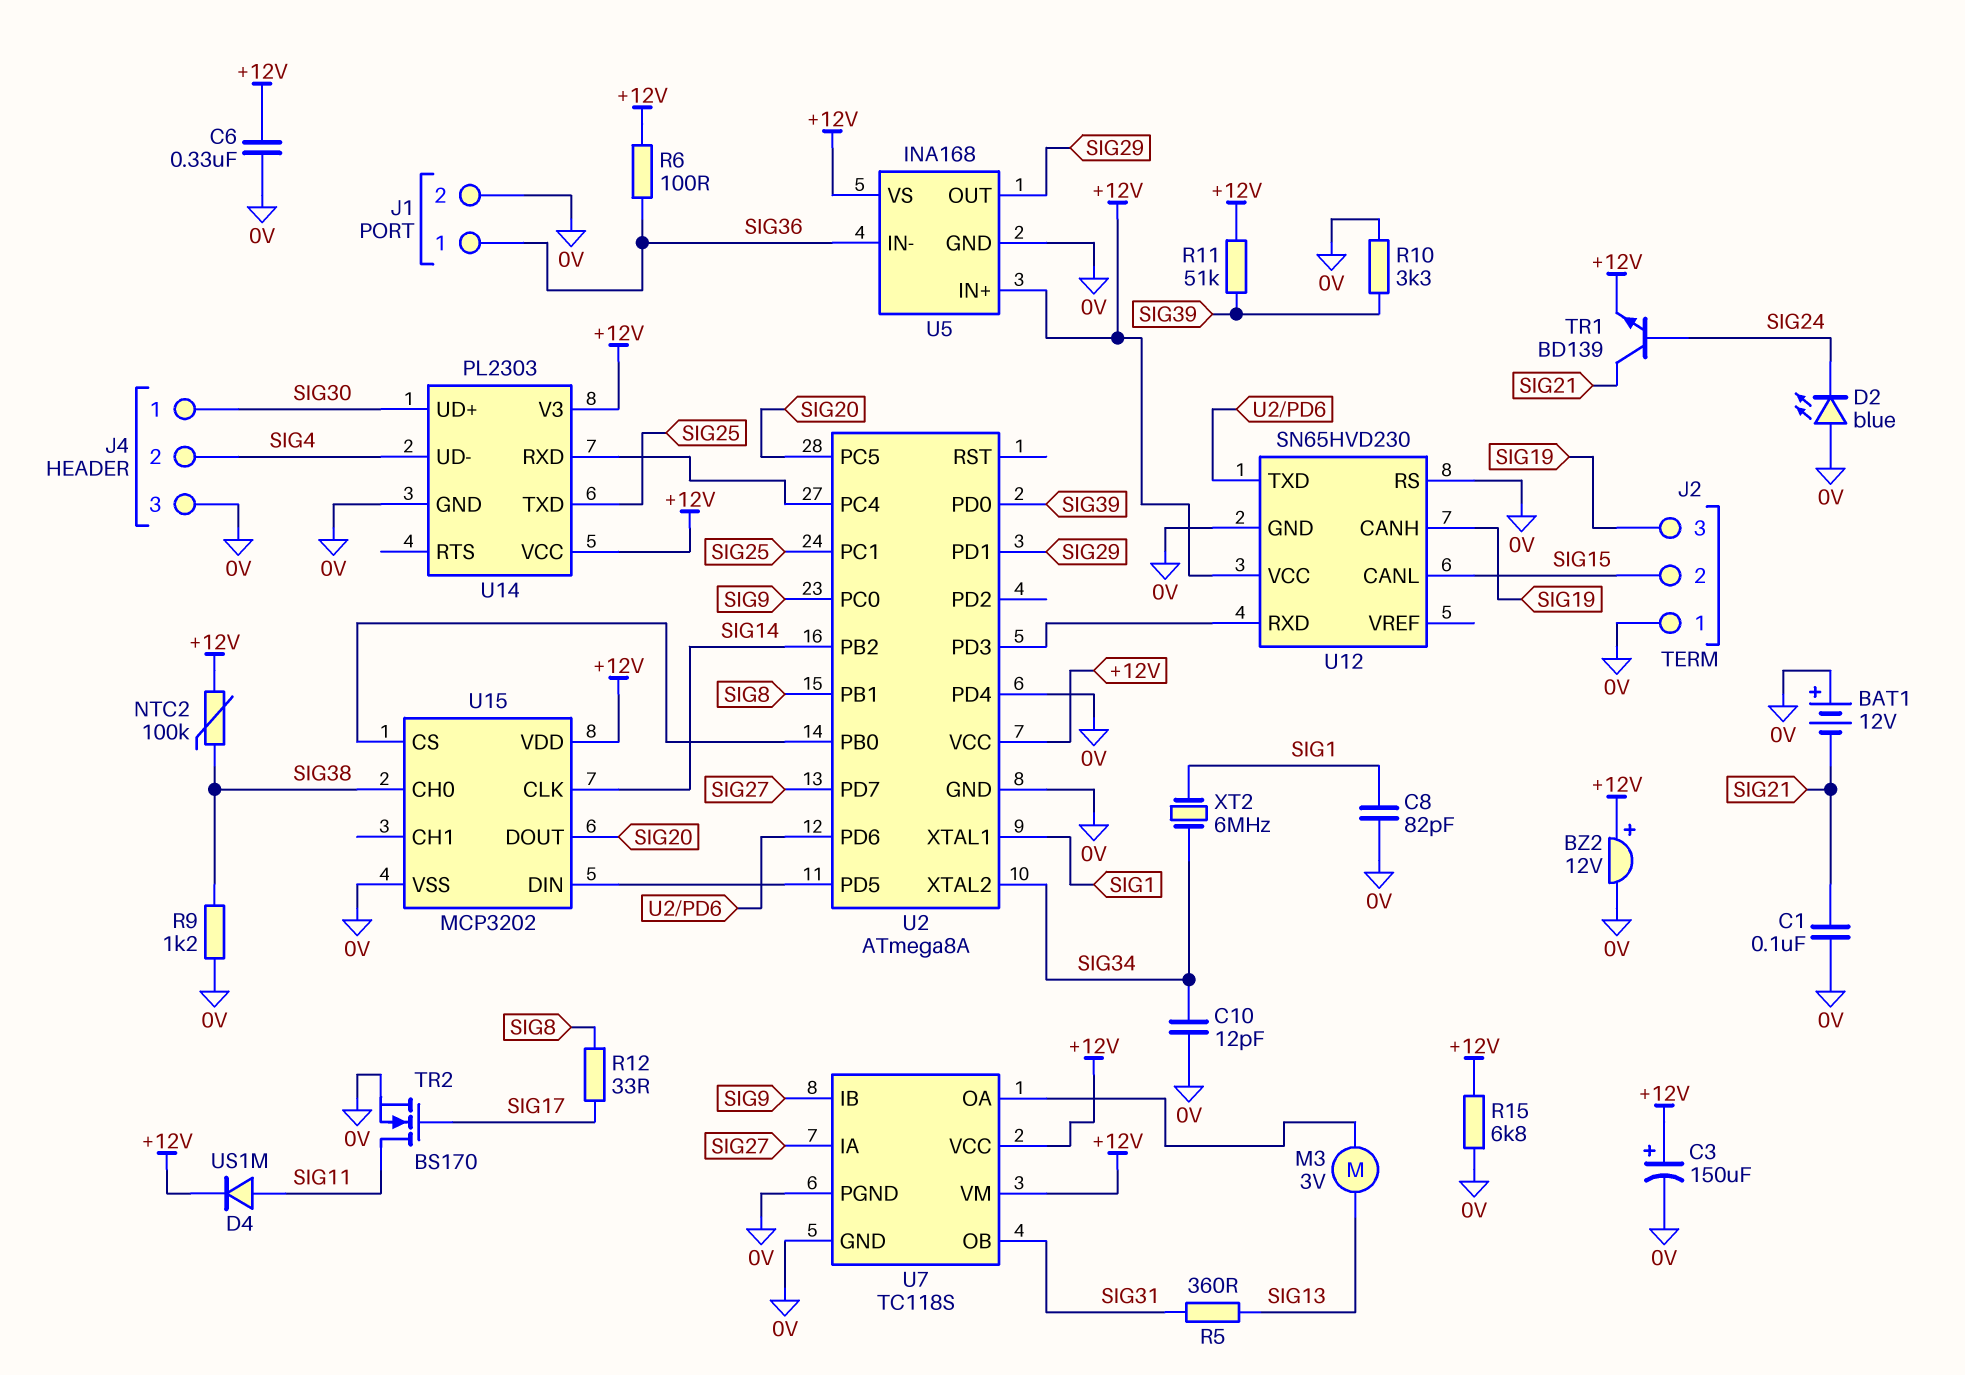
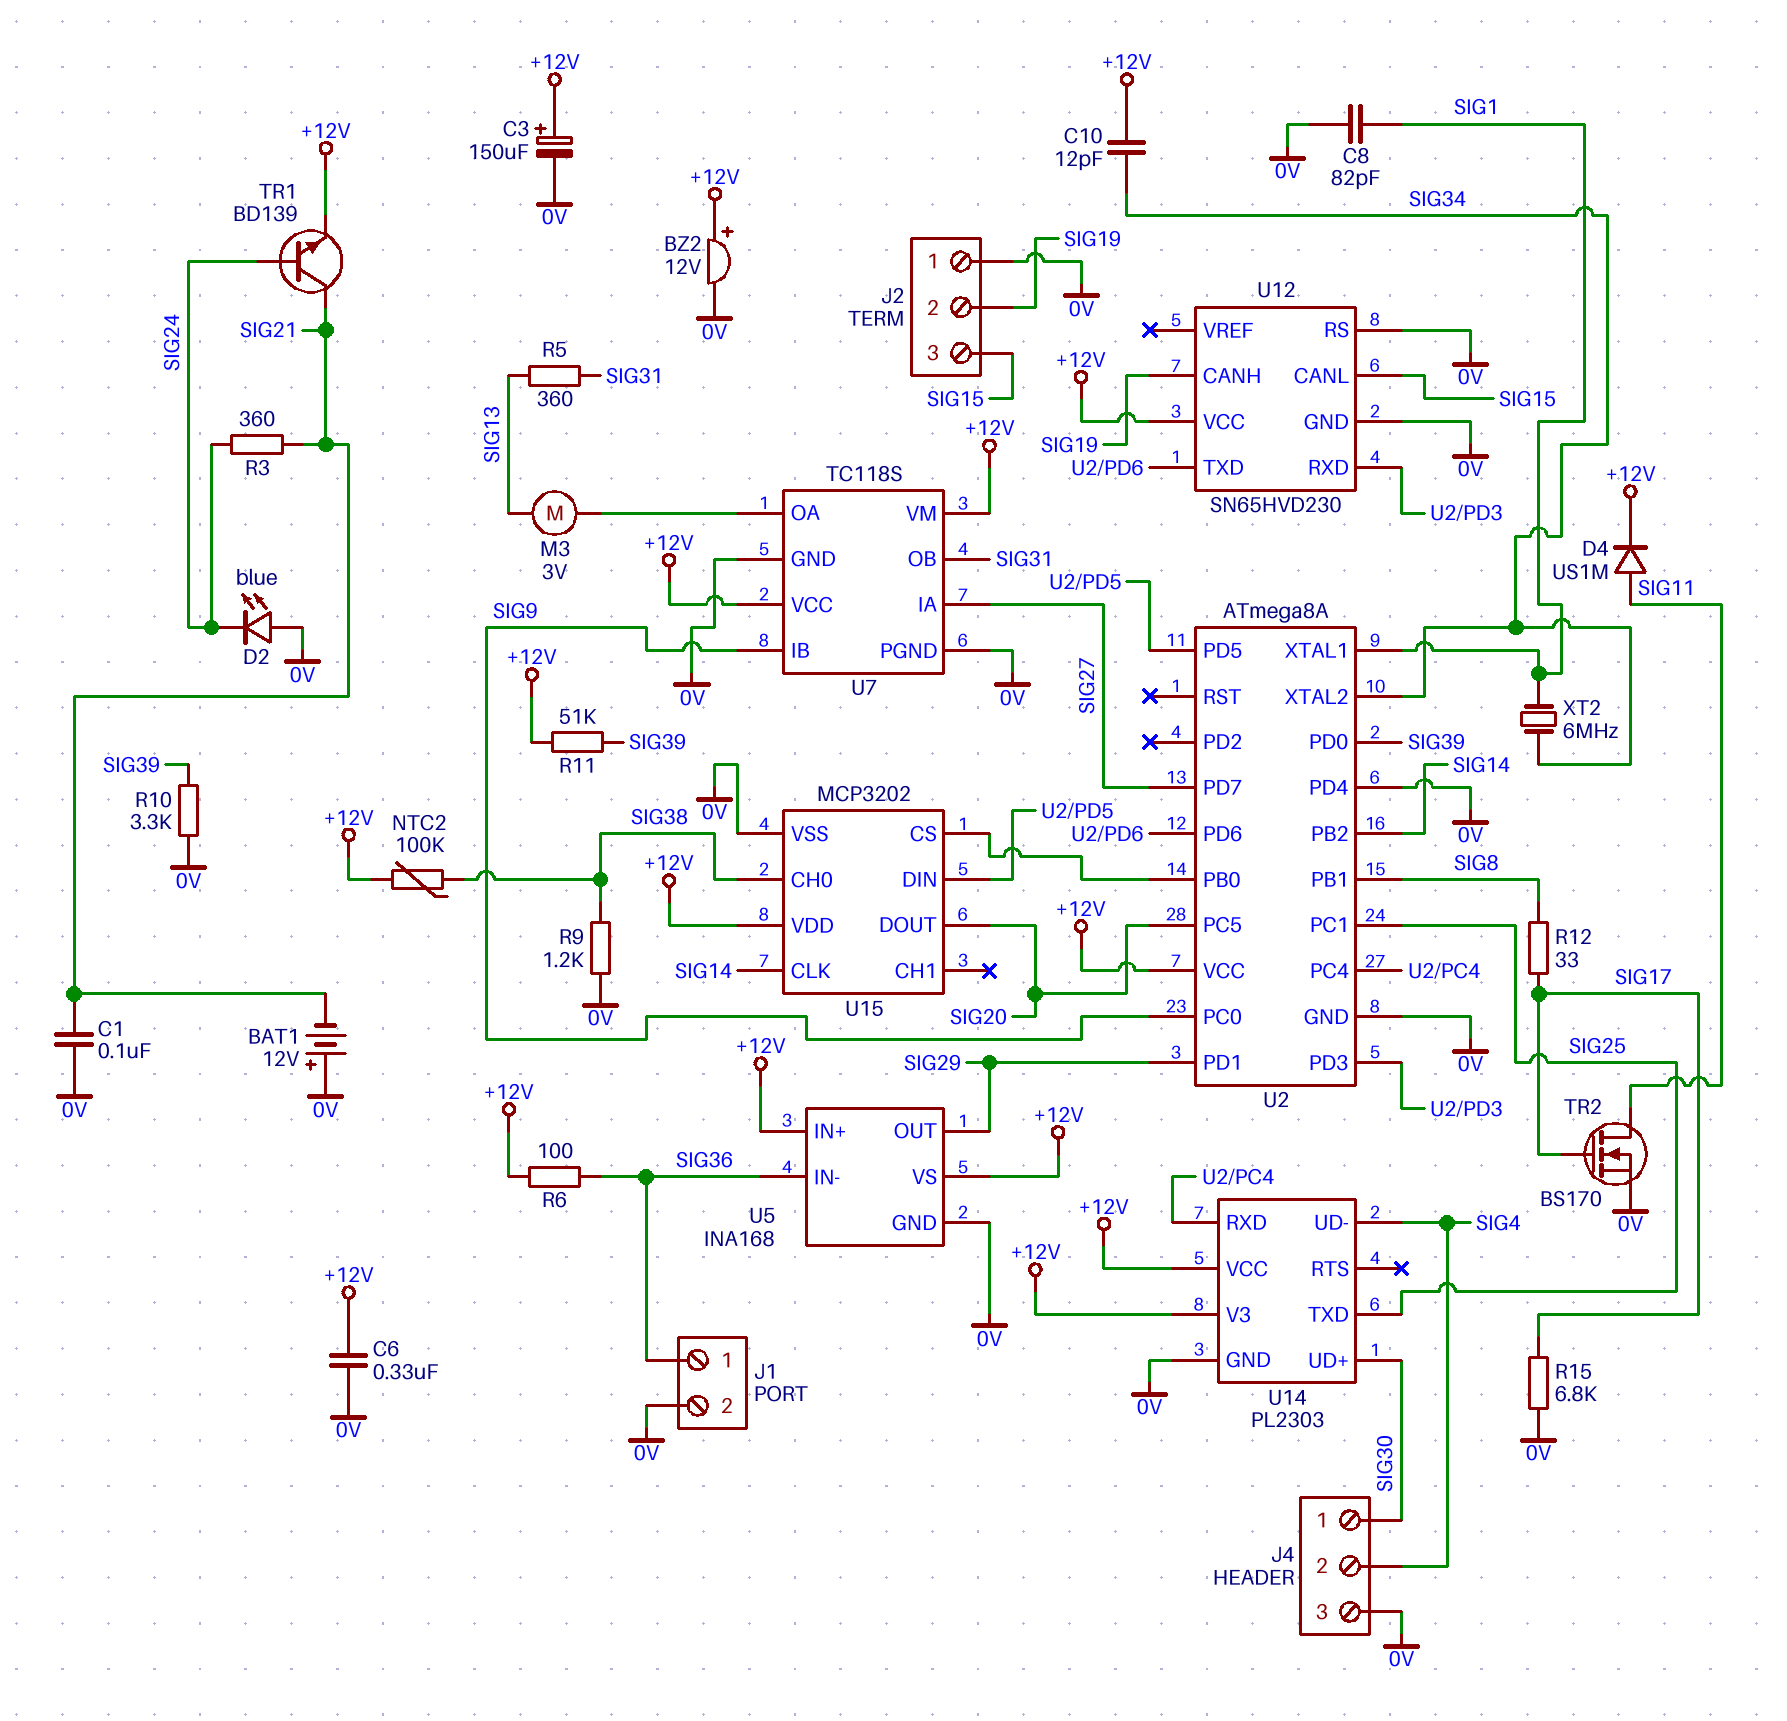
C10: 12pF (0V, SIG34) -> 12pF (+12V, SIG34)
J2 pin 2: SIG15 -> SIG19
J2 pin 3: SIG19 -> SIG15
R3: none -> 360 (SIG21, SIG24)
R15: 6.8k (+12V, 0V) -> 6.8k (0V, SIG17)

